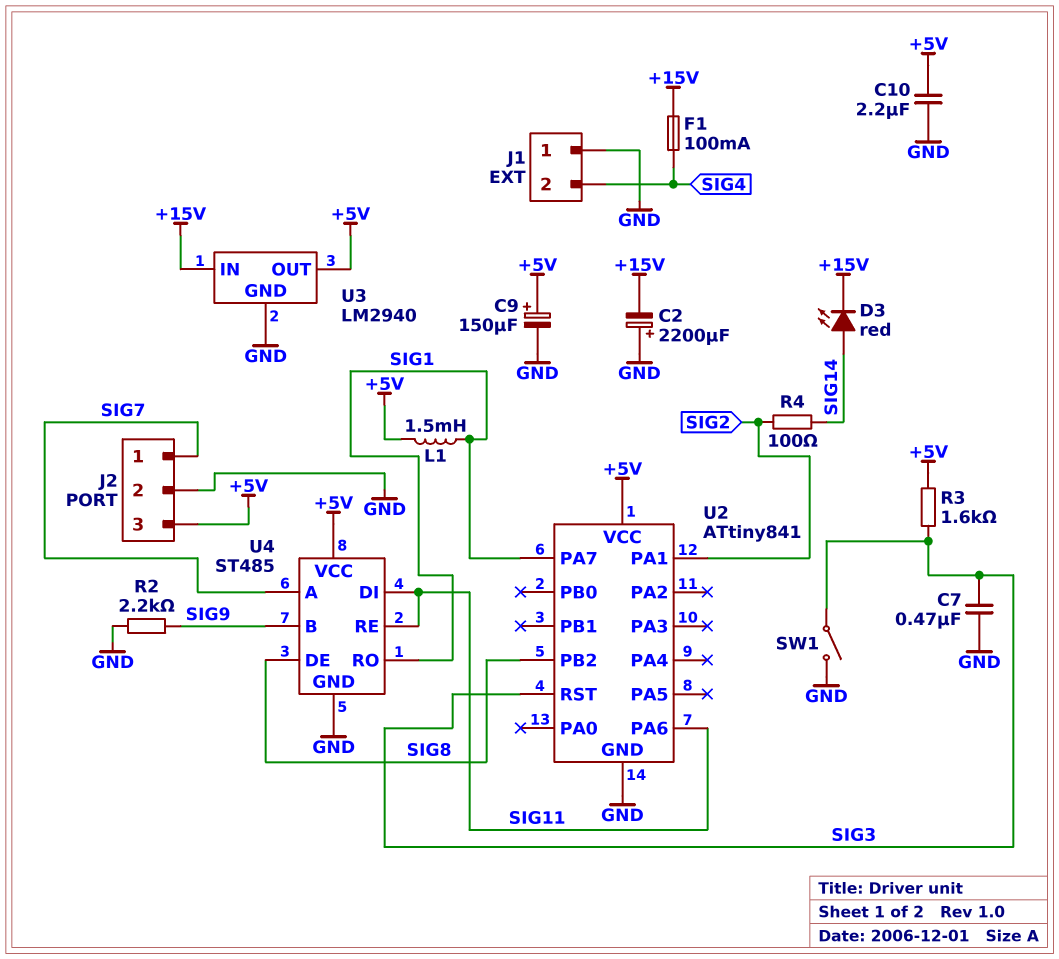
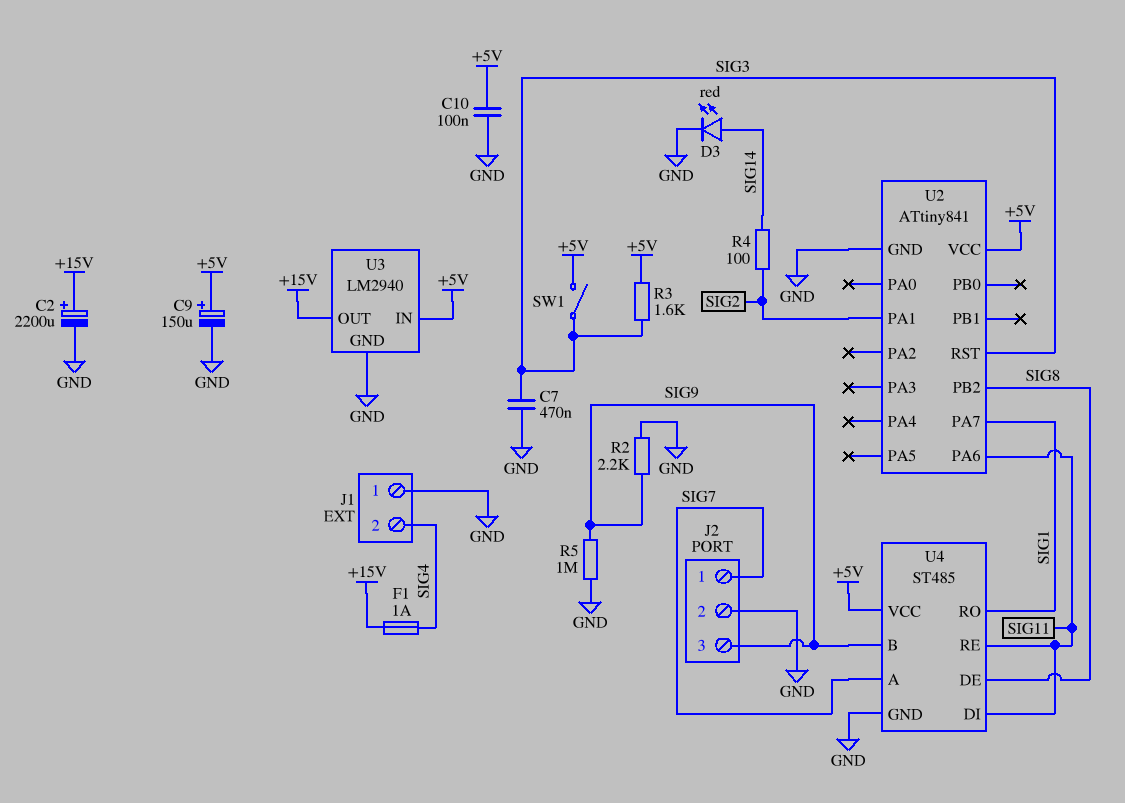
C2: 2200uF (plus GND, minus +15V) -> 2200uF (plus +15V, minus GND)
C10: 2.2uF (+5V, GND) -> 100nF (+5V, GND)
D3: LED red (A SIG14, K +15V) -> LED red (A SIG14, K GND)
F1: 100mA (+15V, SIG4) -> 1A (+15V, SIG4)
J2 pin 3: +5V -> SIG9
L1: 1.5mH (+5V, SIG1) -> none
R5: none -> 1M (GND, SIG9)
SW1: switch (GND, SIG3) -> switch (+5V, SIG3)
U3 pin IN: +15V -> +5V
U3 pin OUT: +5V -> +15V

